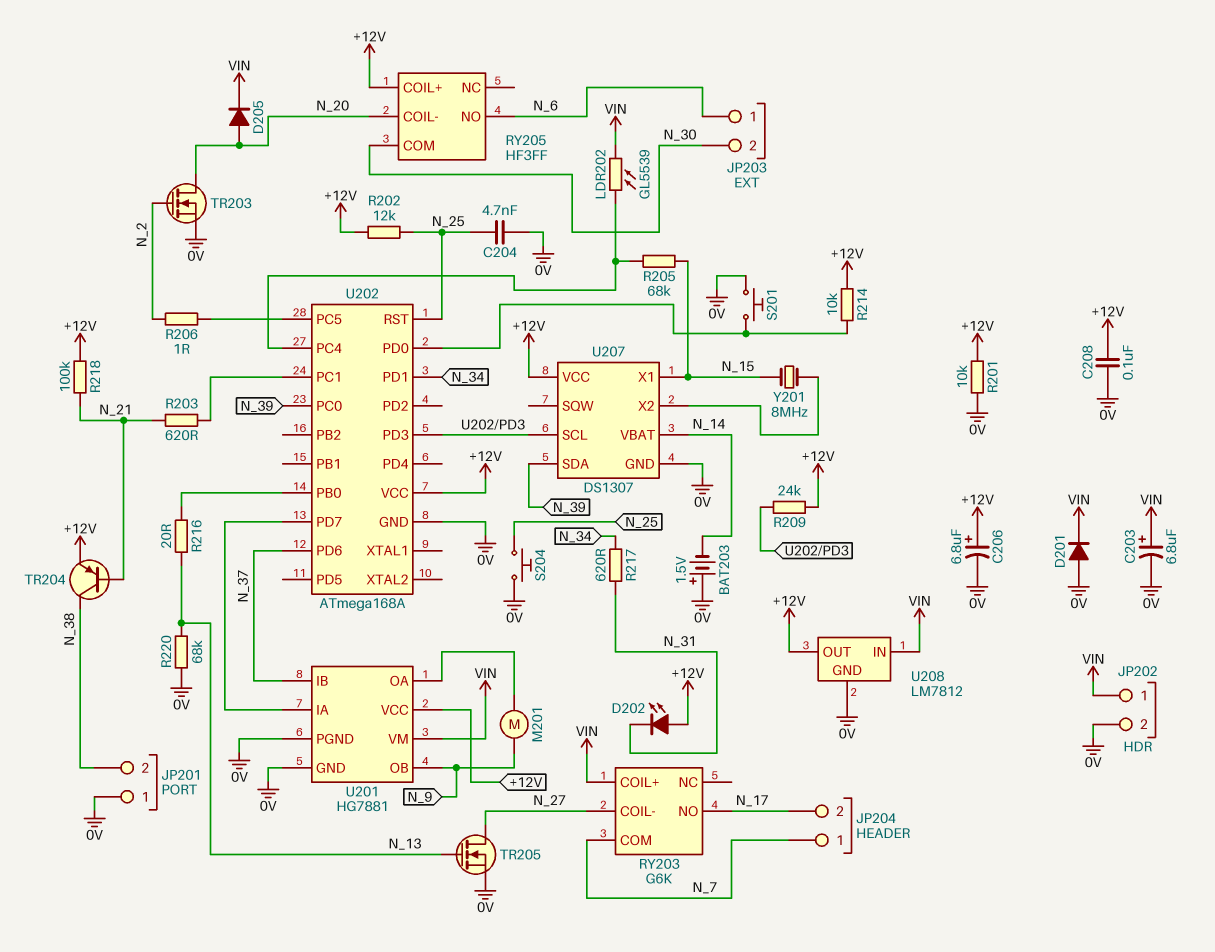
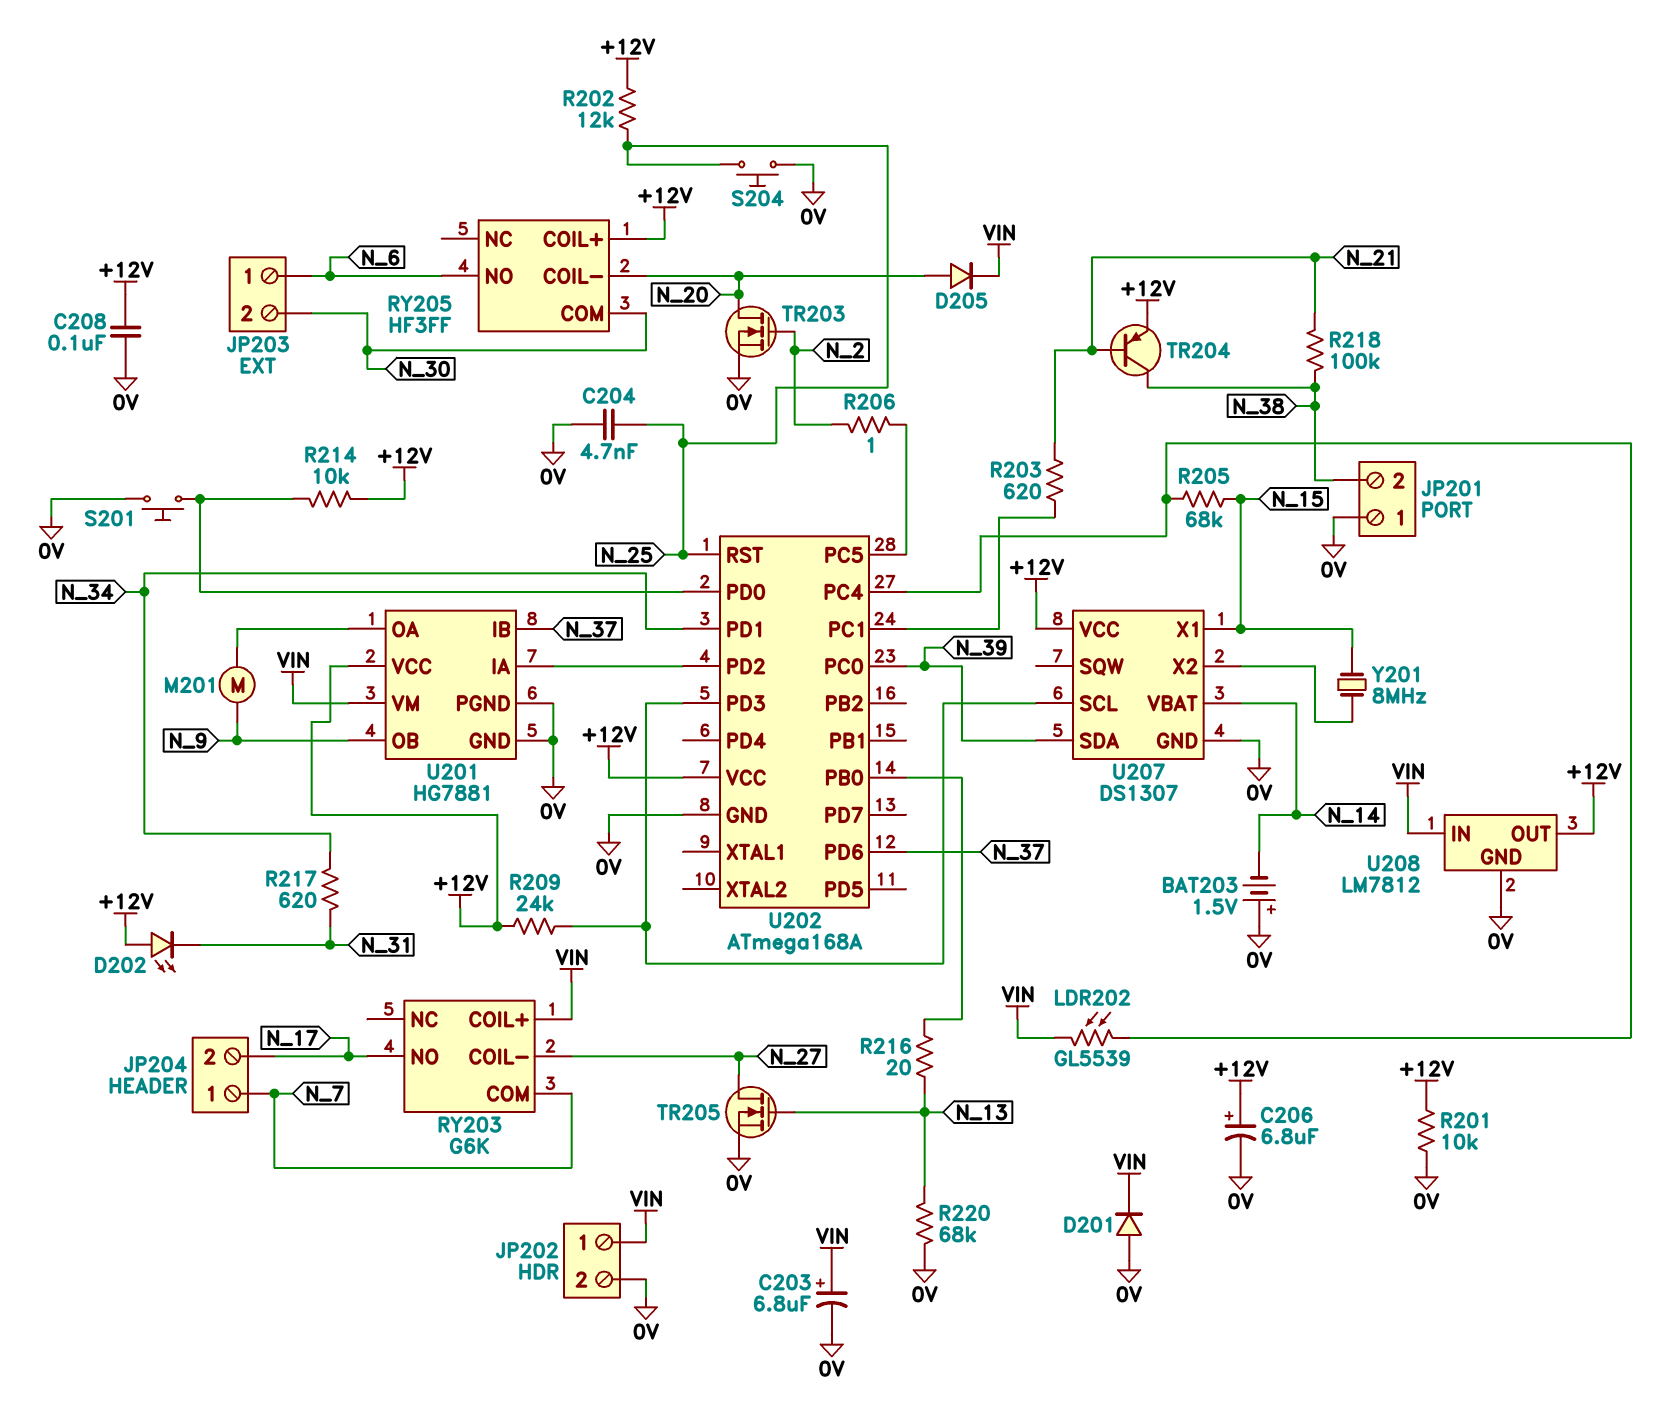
R218: 100k (+12V, N_21) -> 100k (N_21, N_38)
U202 pin PD2: none -> U201/IA
U202 pin PD7: U201/IA -> none

